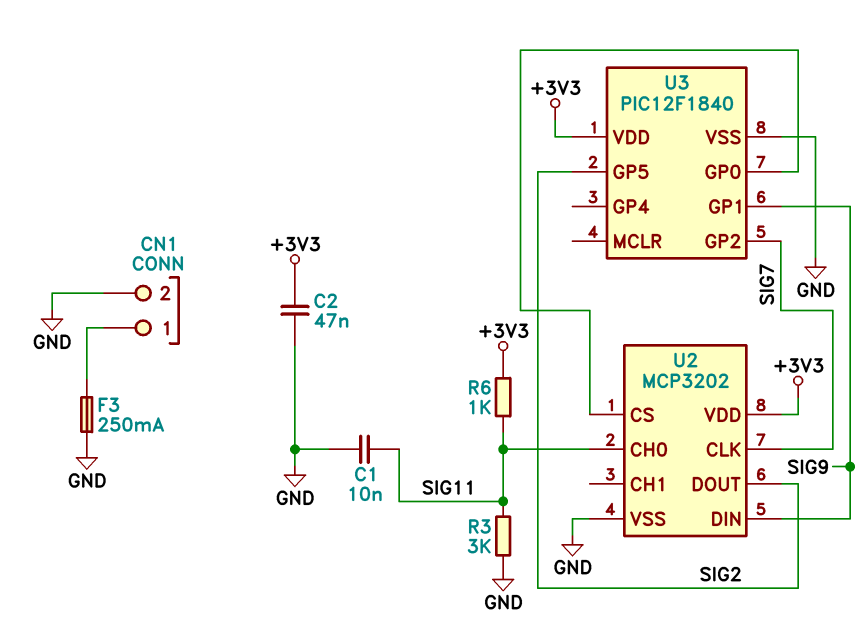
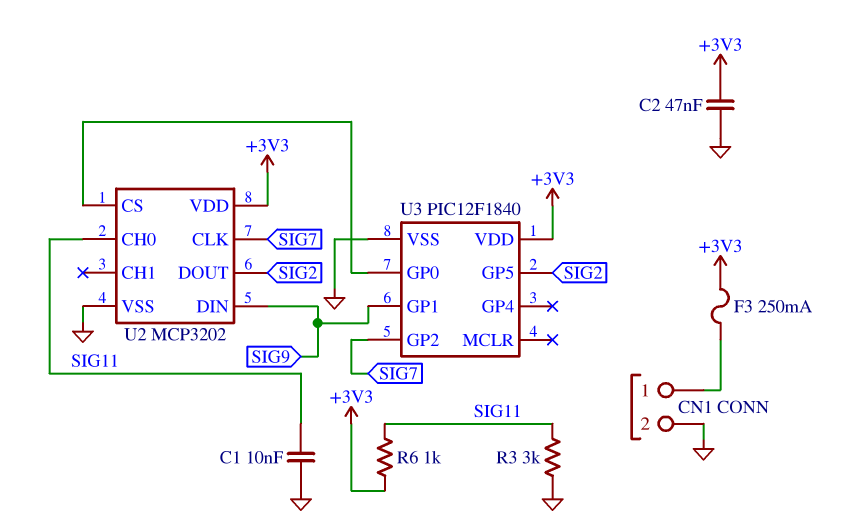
F3: 250mA (CN1/1, GND) -> 250mA (+3V3, CN1/1)

